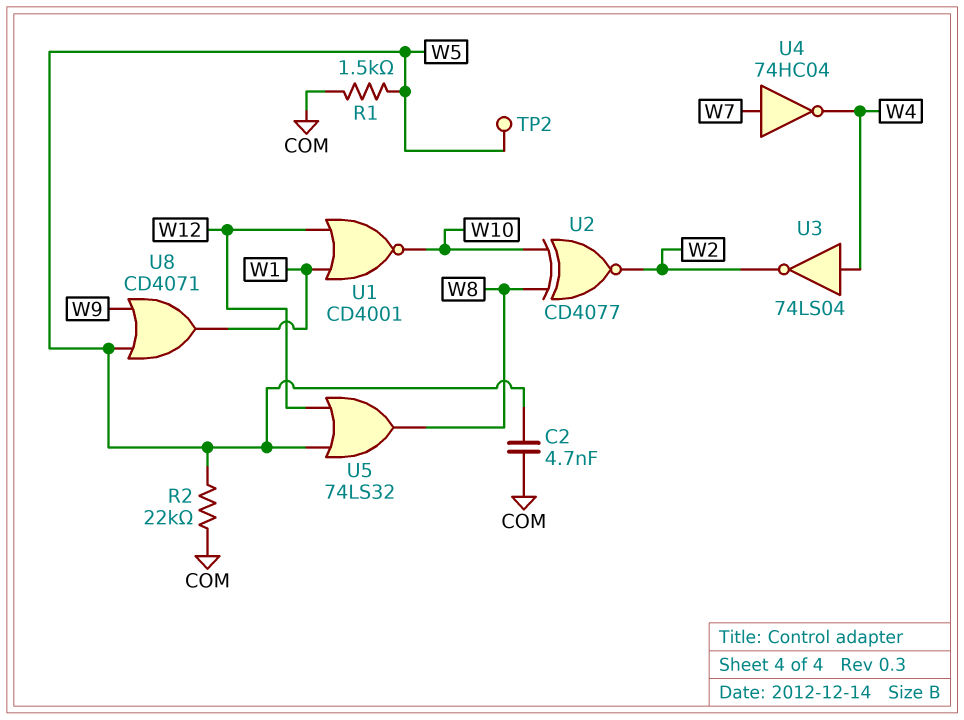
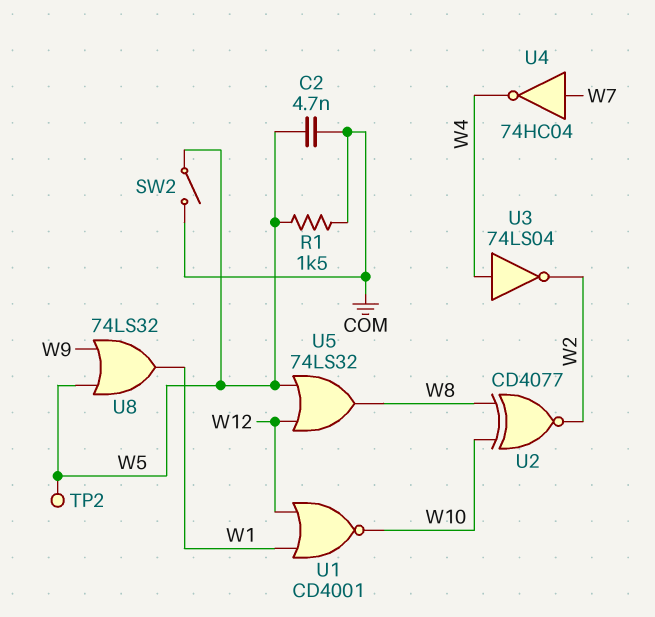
R2: 22k (COM, W5) -> none
SW2: none -> switch (COM, W5)
U8: OR CD4071 (in W5, in W9, out W1) -> OR 74LS32 (in W5, in W9, out W1)

